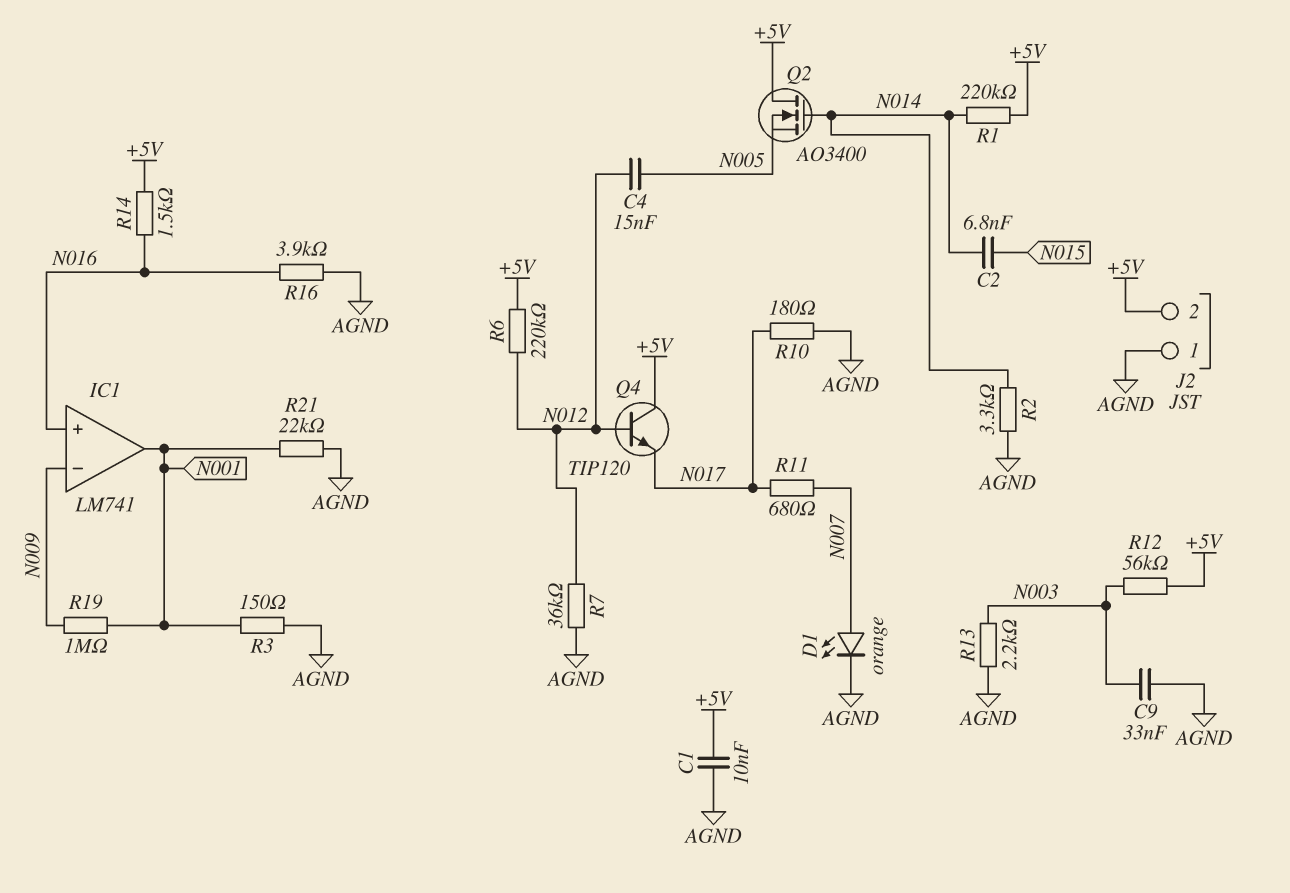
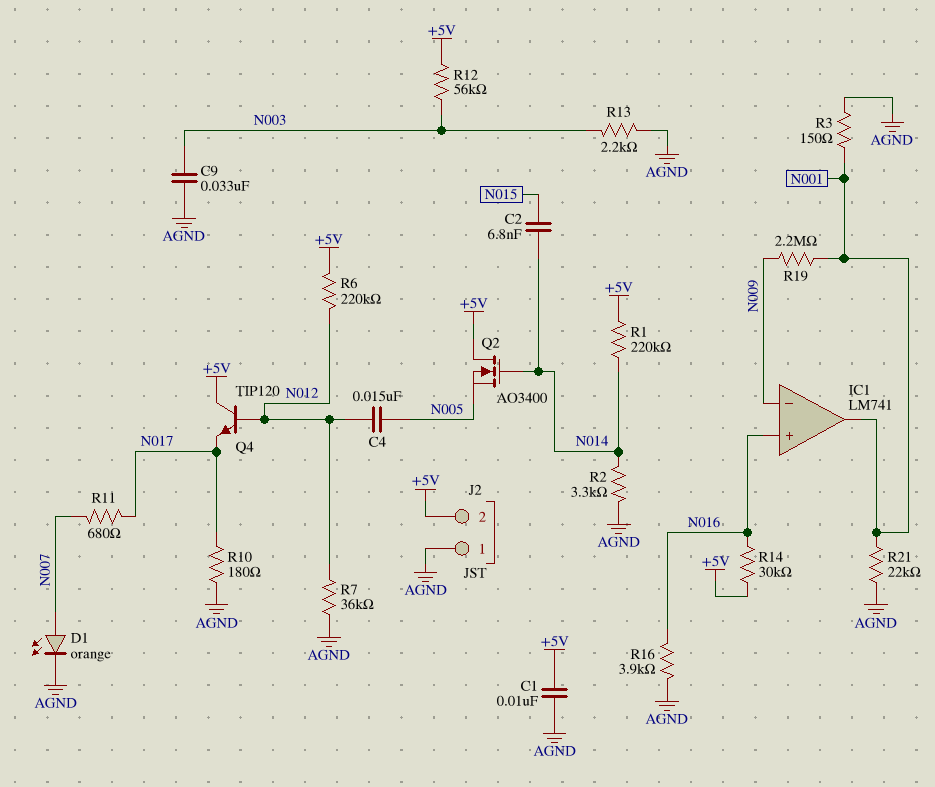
R14: 1.5k (+5V, N016) -> 30k (+5V, N016)
R19: 1M (N001, N009) -> 2.2M (N001, N009)

